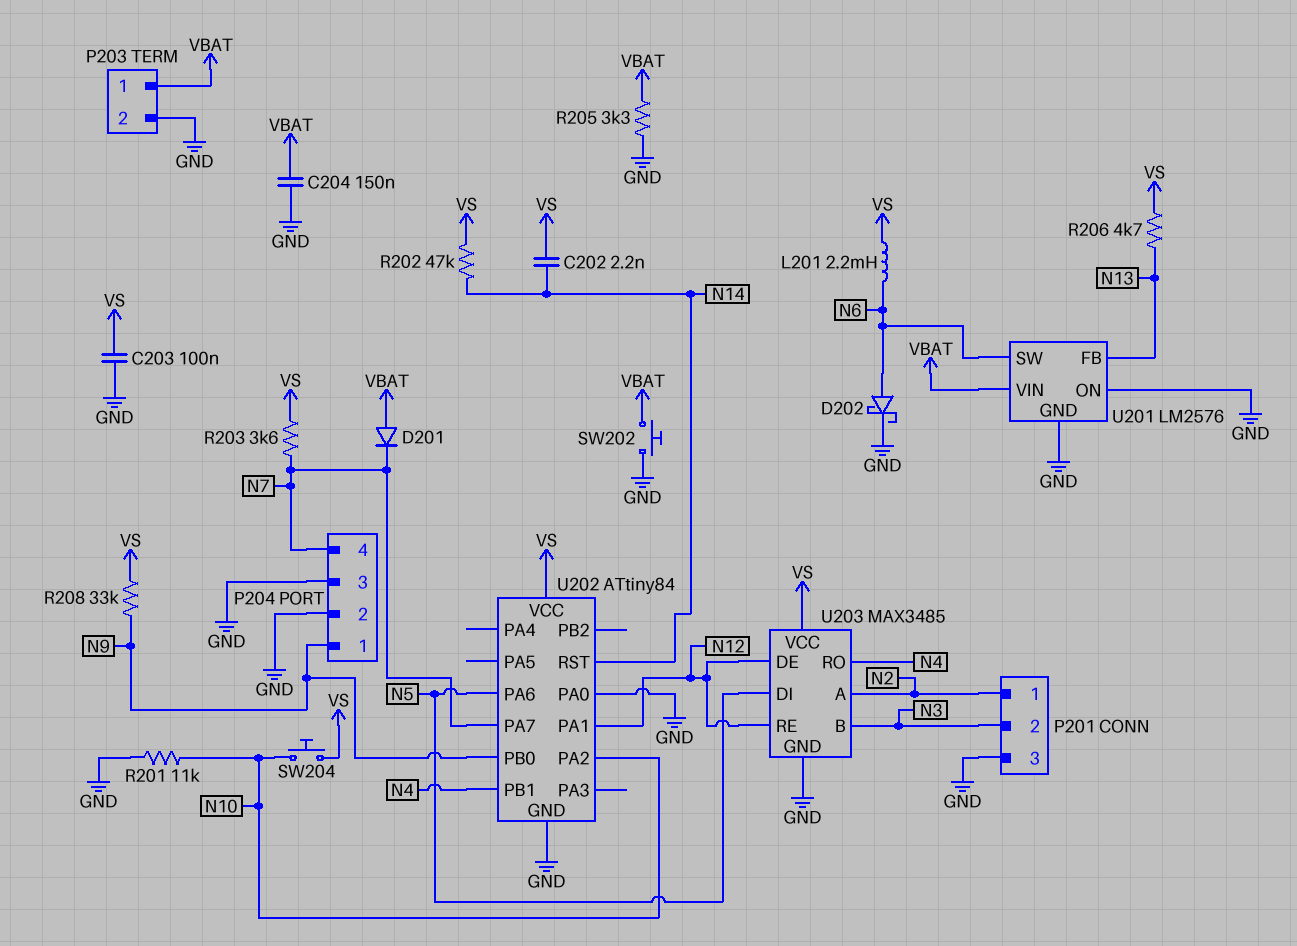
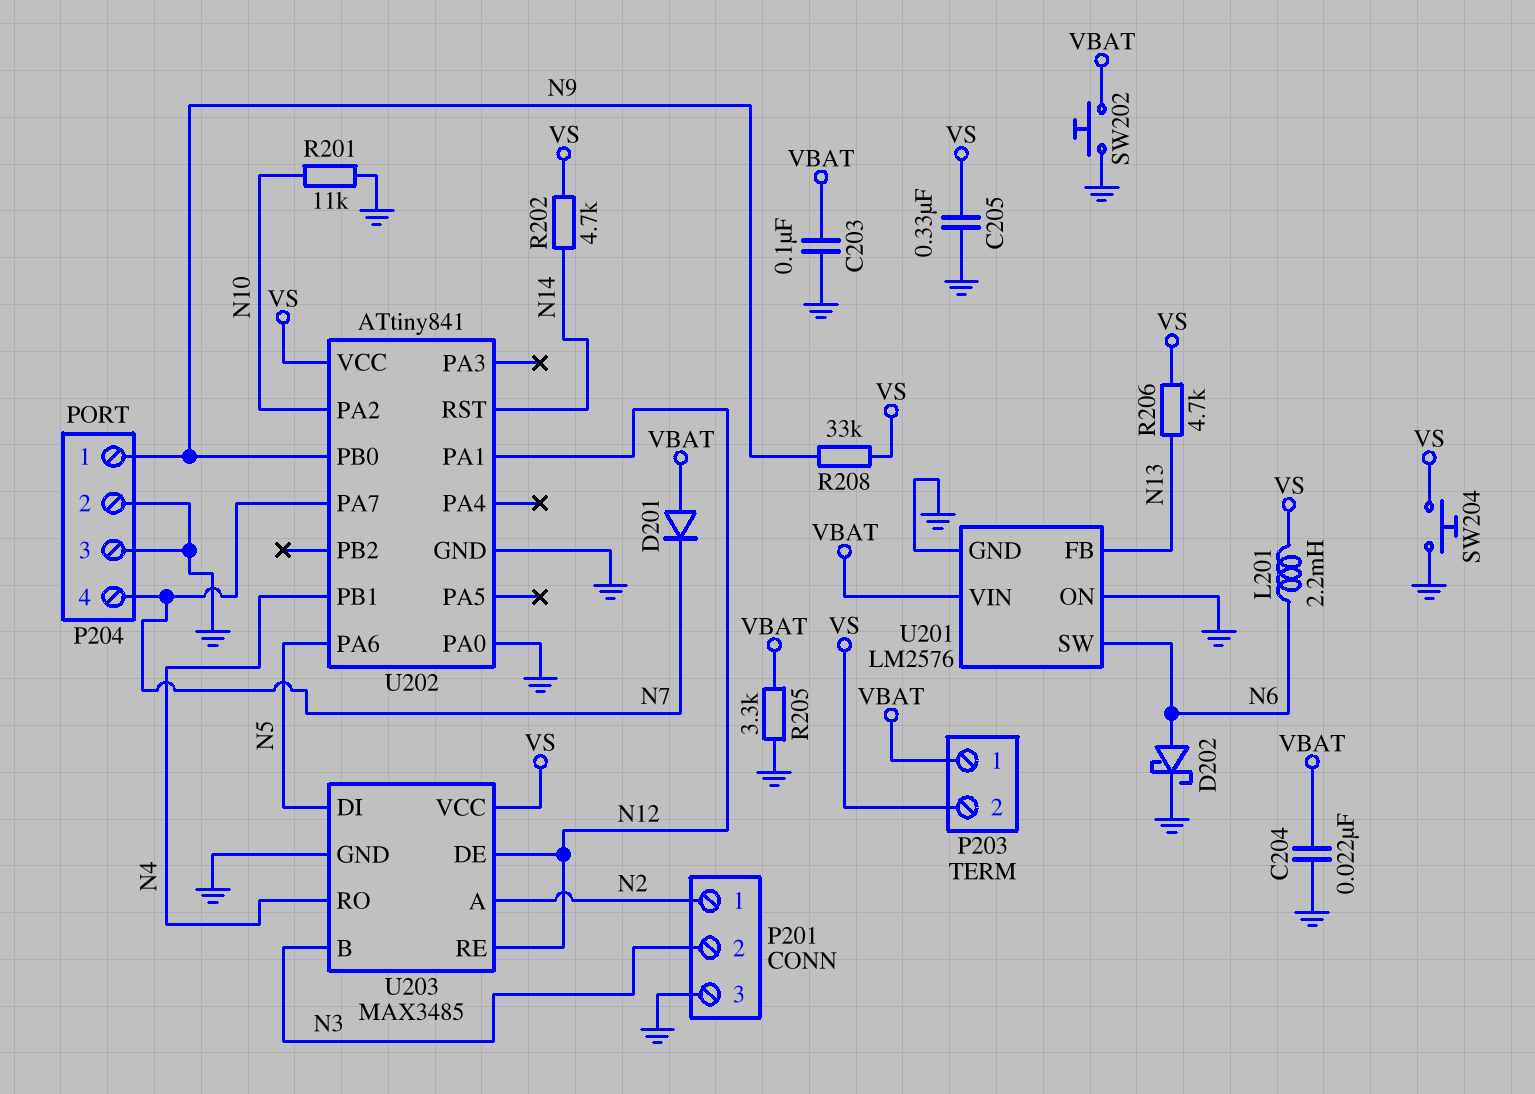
C202: 2.2nF (N14, VS) -> none
C203: 100nF (GND, VS) -> 100nF (GND, VBAT)
C204: 150nF (GND, VBAT) -> 22nF (GND, VBAT)
C205: none -> 330nF (GND, VS)
P203 pin 2: GND -> VS
R202: 47k (N14, VS) -> 4.7k (N14, VS)
R203: 3.6k (N7, VS) -> none
SW204: button (N10, VS) -> button (GND, VS)
U202: ATtiny84 -> ATtiny841

